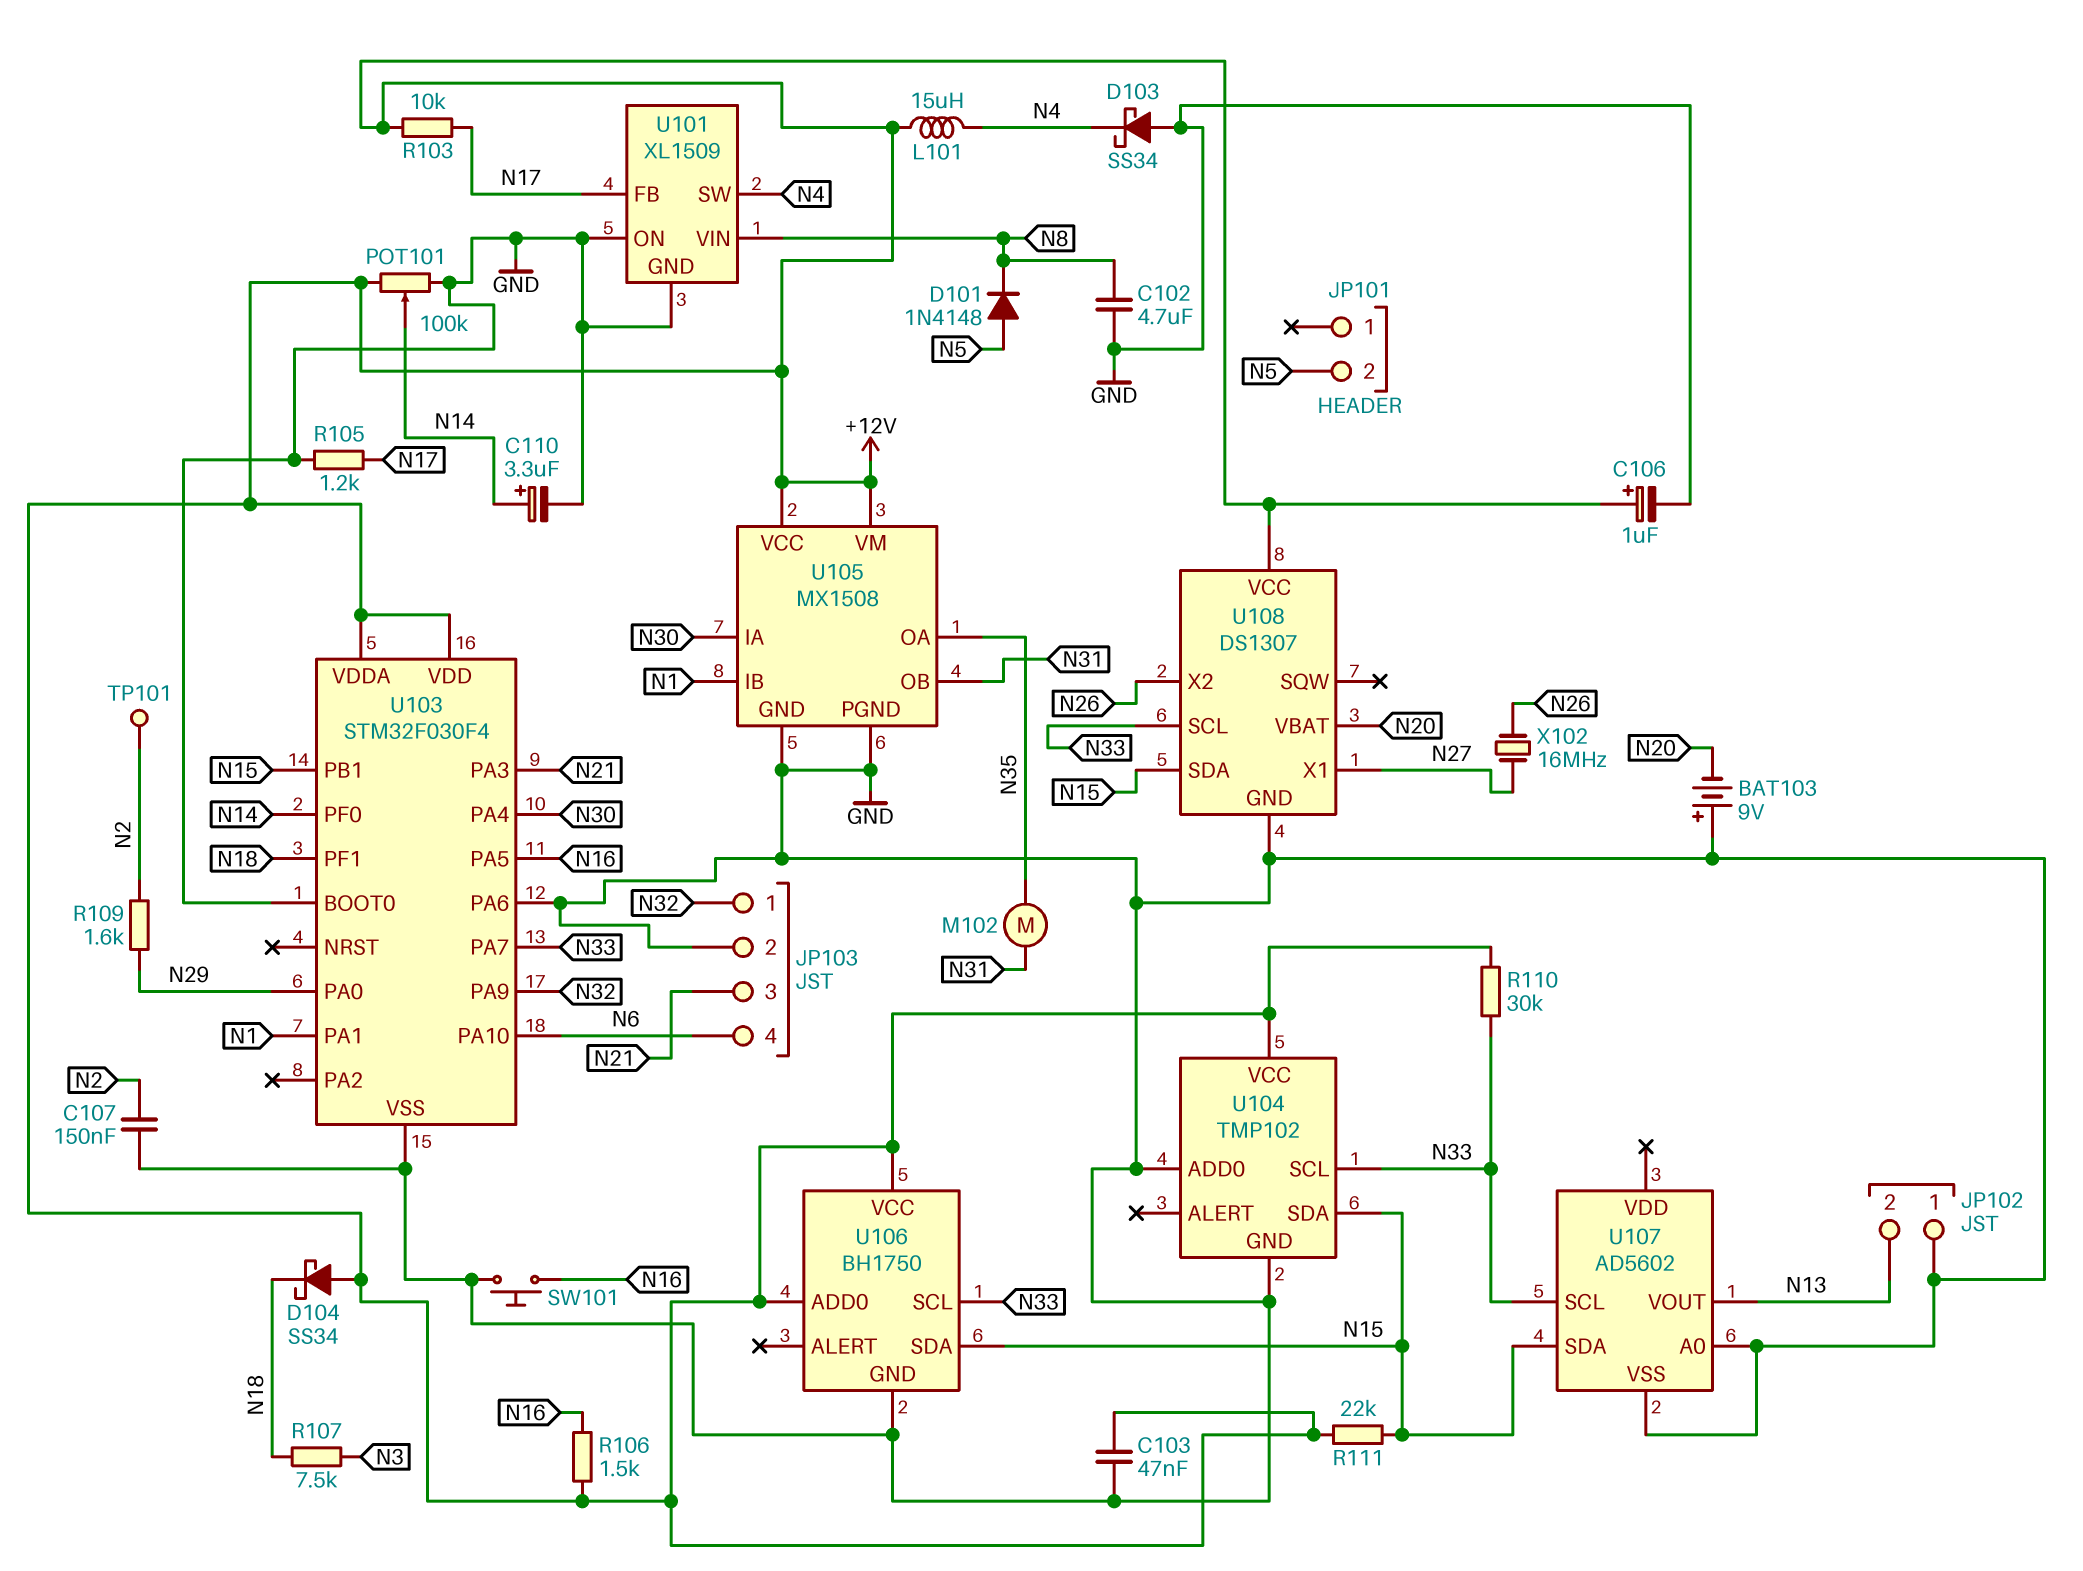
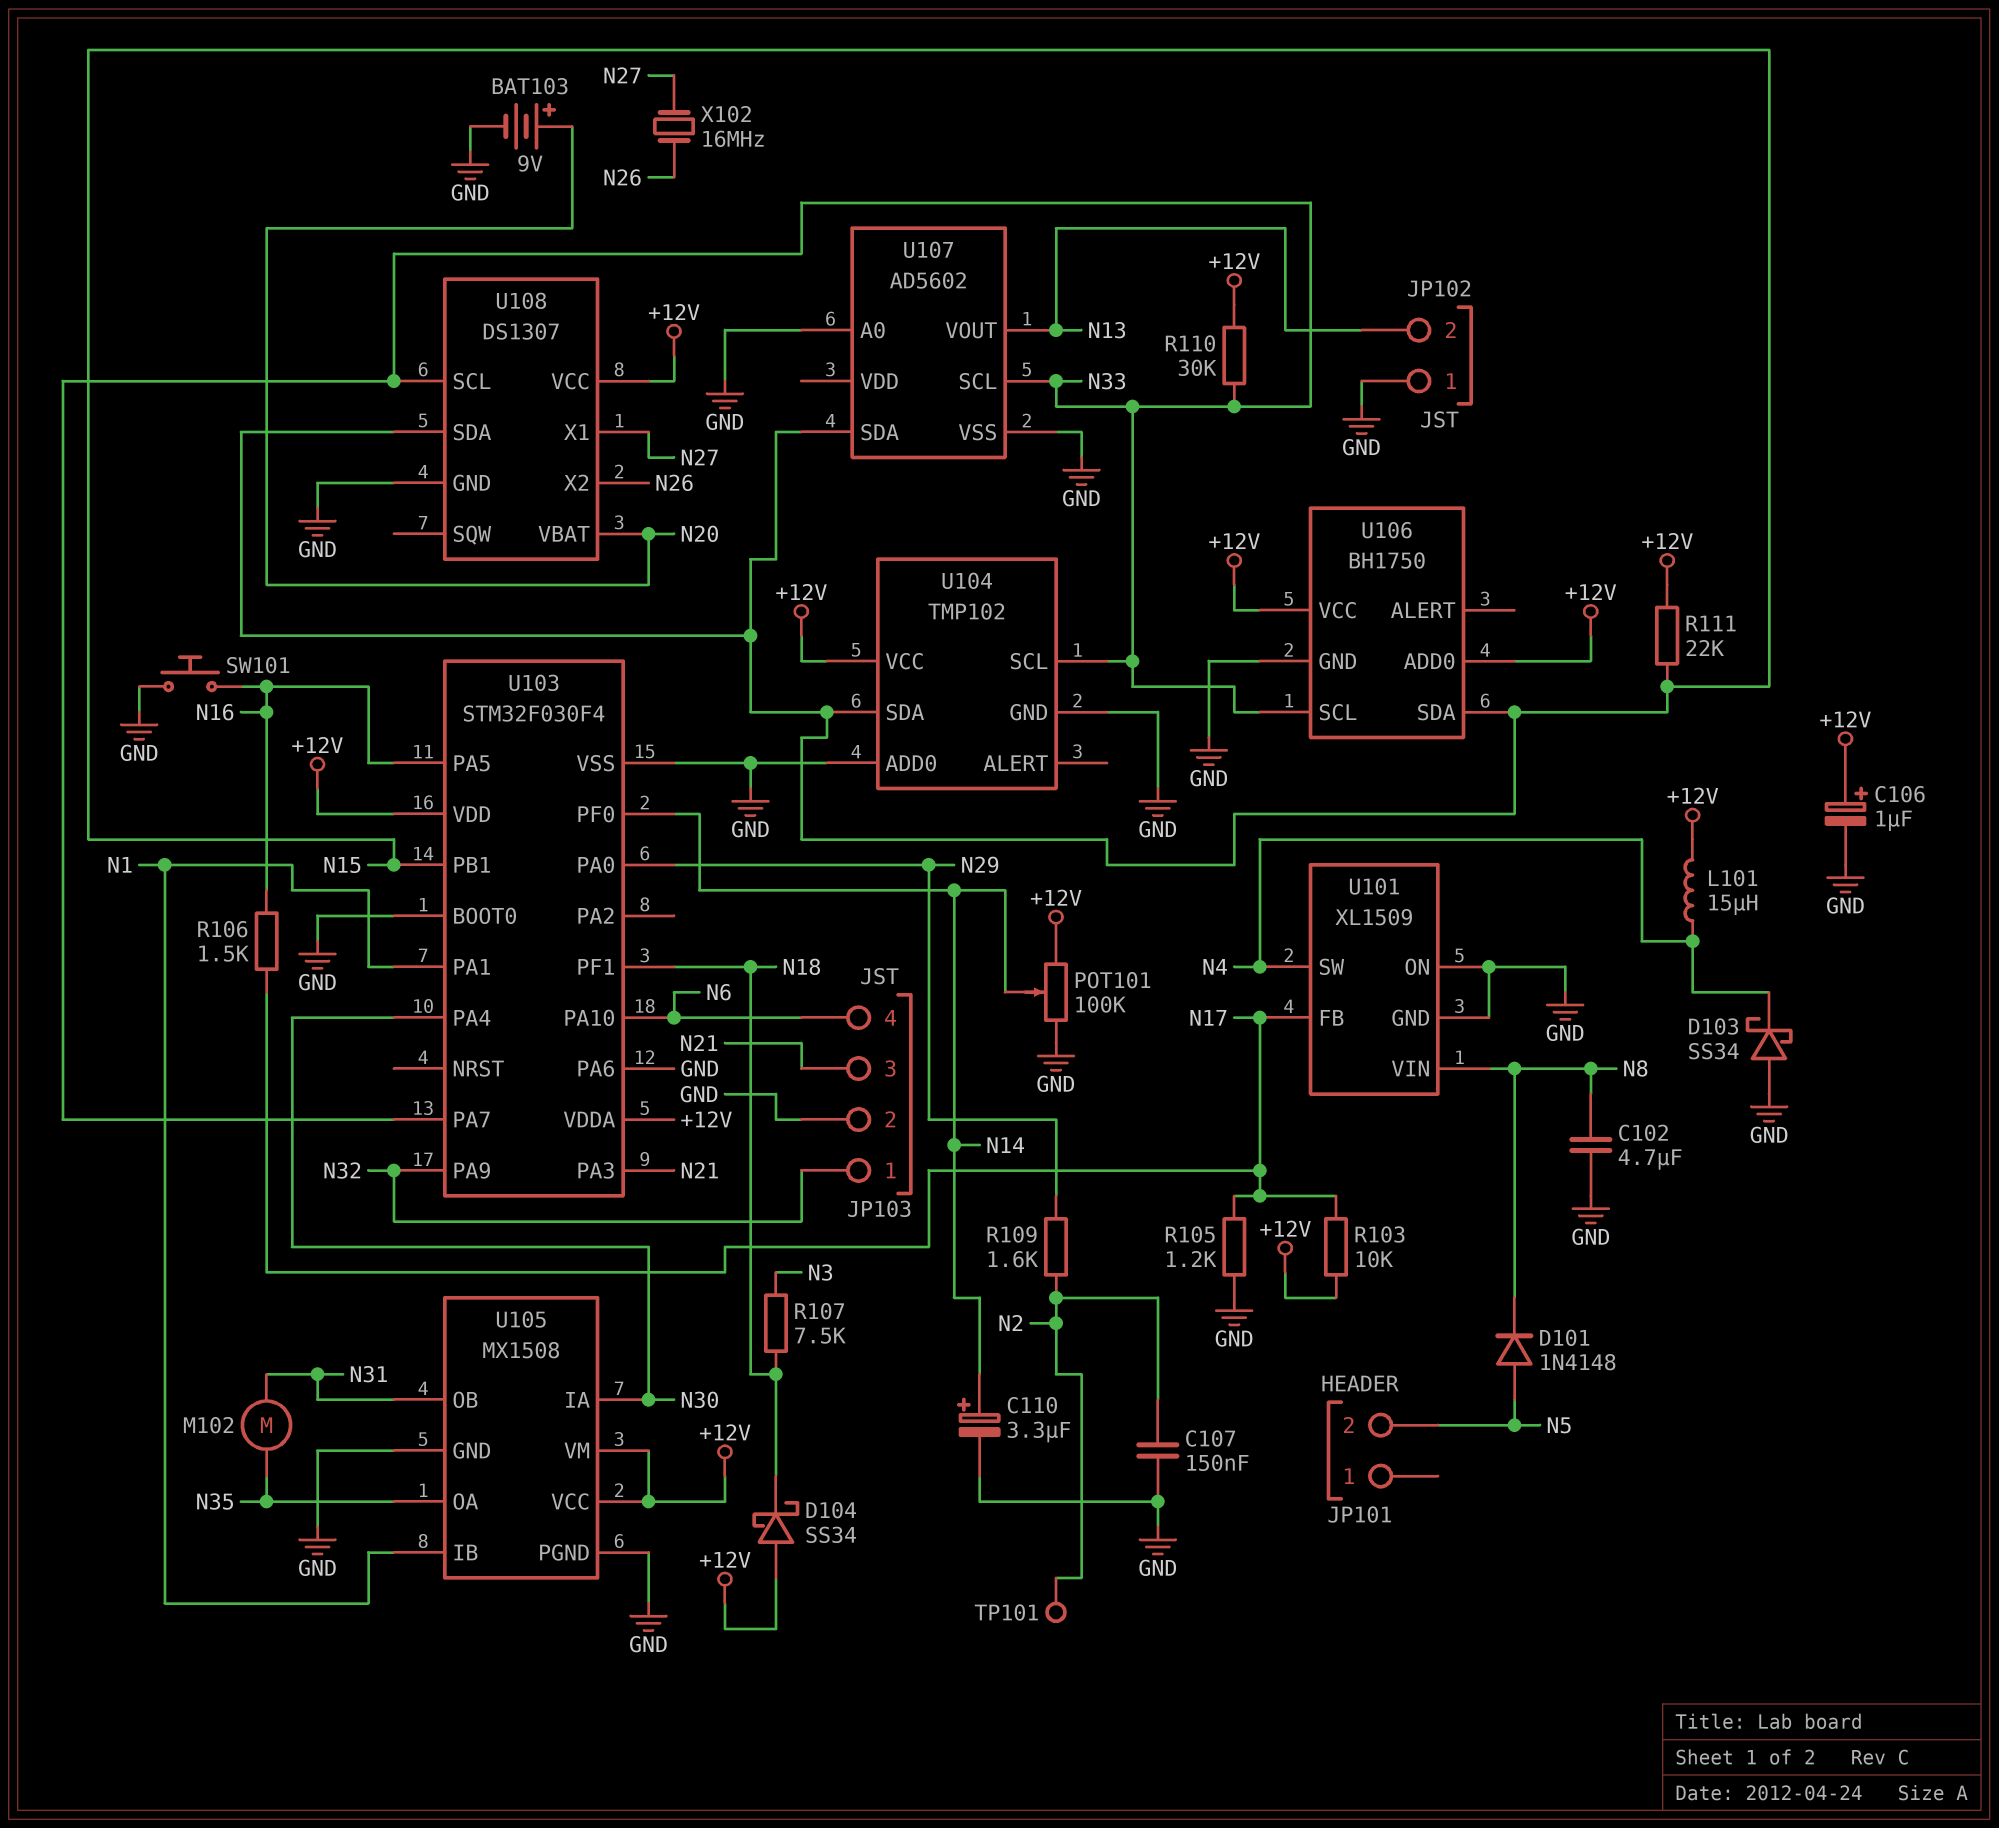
BAT103: 9V (plus GND, minus N20) -> 9V (plus N20, minus GND)
C103: 47nF (+12V, GND) -> none
R106: 1.5k (+12V, N16) -> 1.5k (N16, N17)

